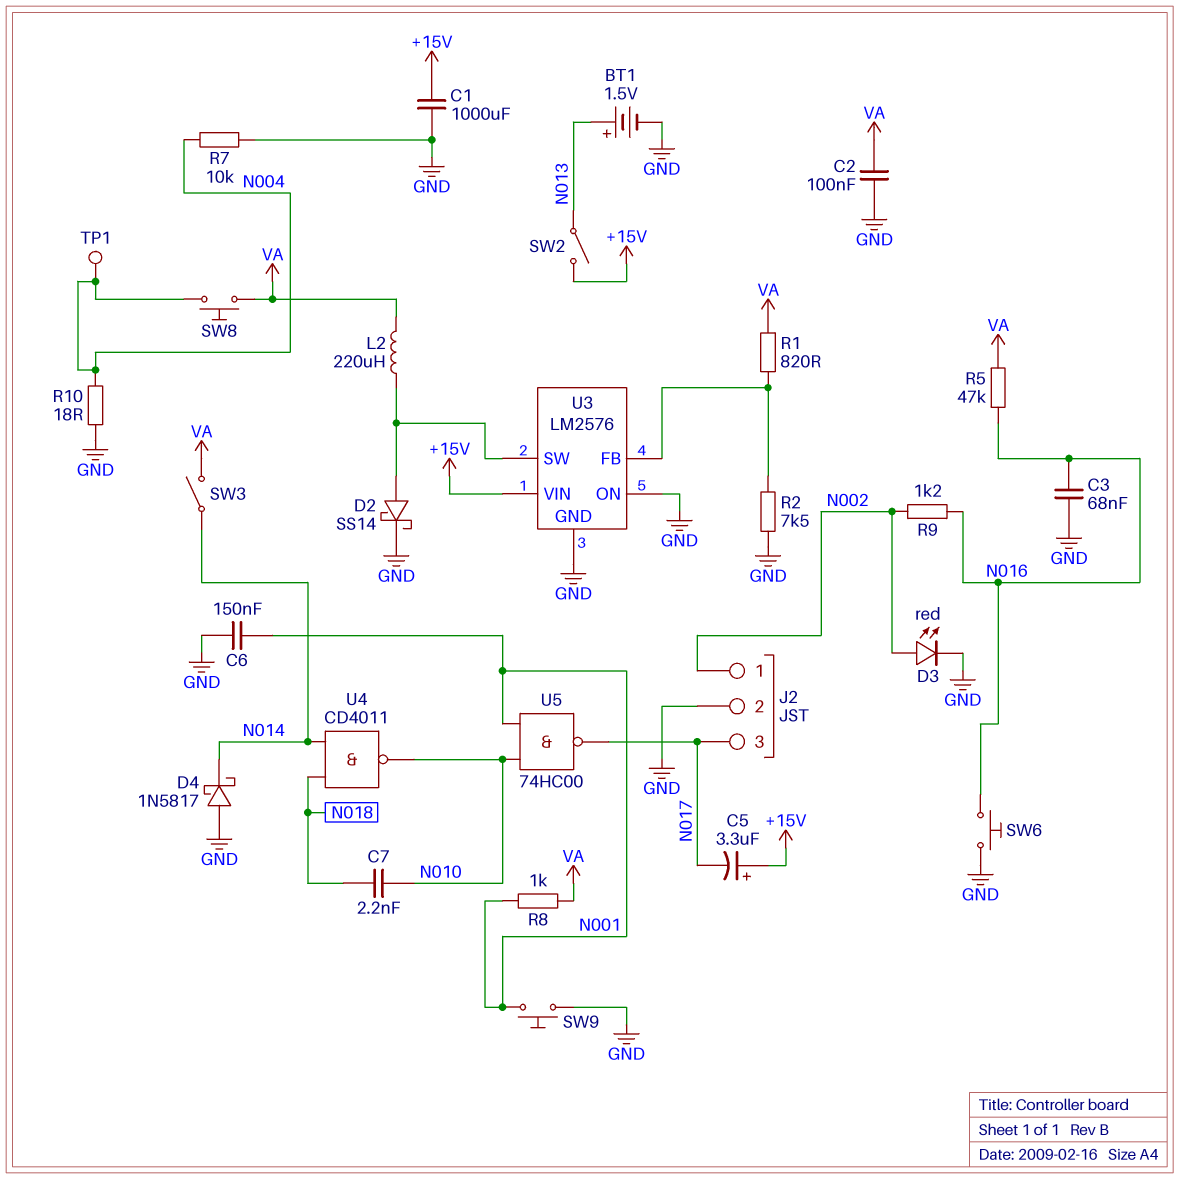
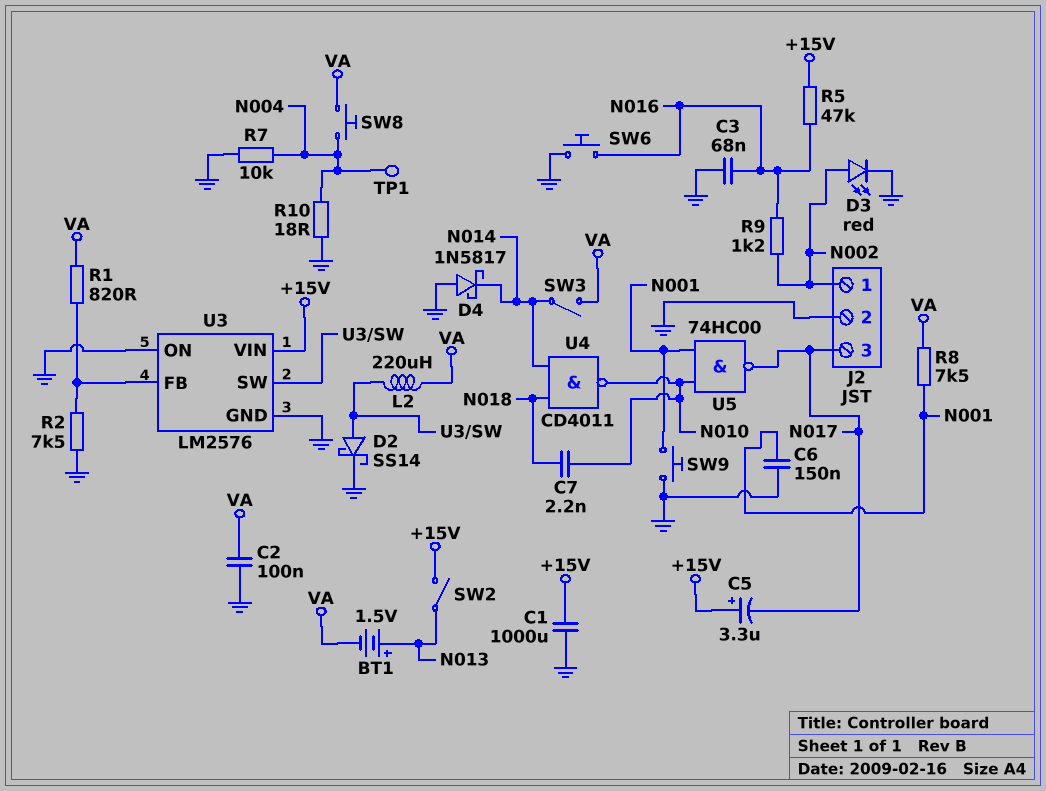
BT1: 1.5V (plus N013, minus GND) -> 1.5V (plus N013, minus VA)
R5: 47k (N016, VA) -> 47k (+15V, N016)
R8: 1k (N001, VA) -> 7.5k (N001, VA)

